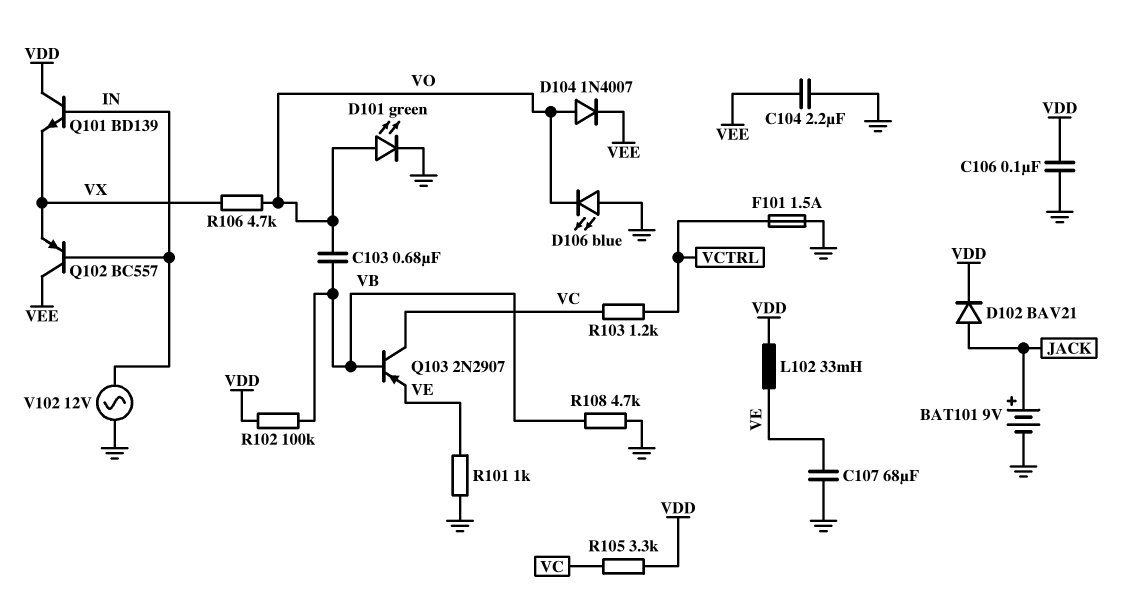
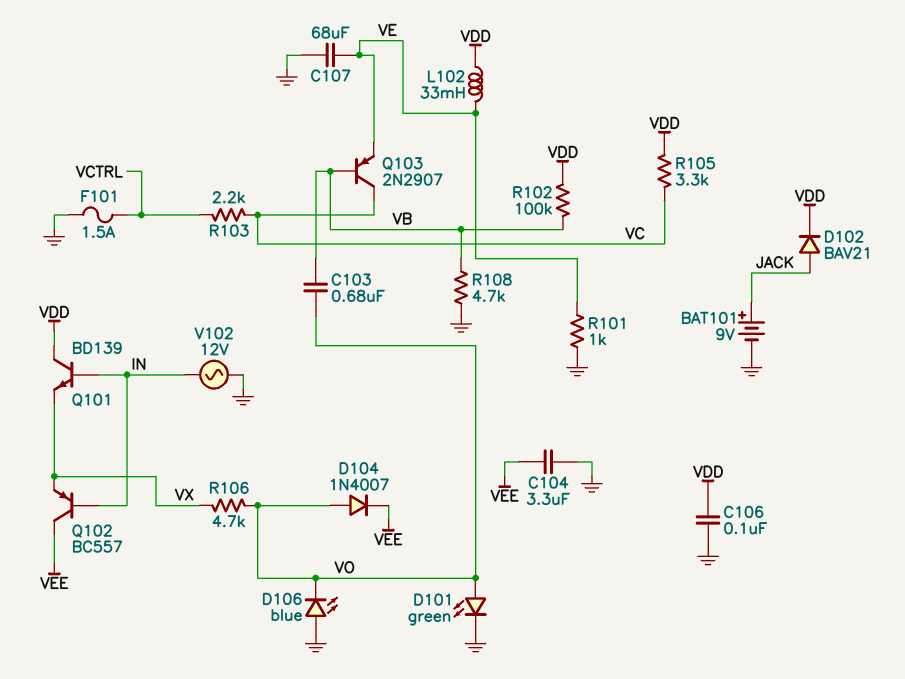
C104: 2.2uF (GND, VEE) -> 3.3uF (GND, VEE)
R103: 1.2k (VC, VCTRL) -> 2.2k (VC, VCTRL)

